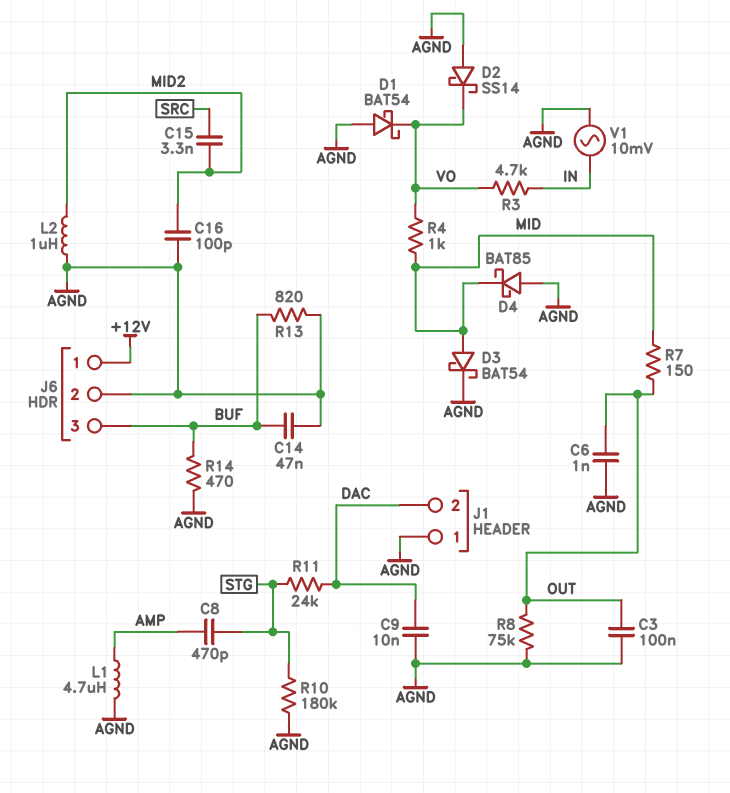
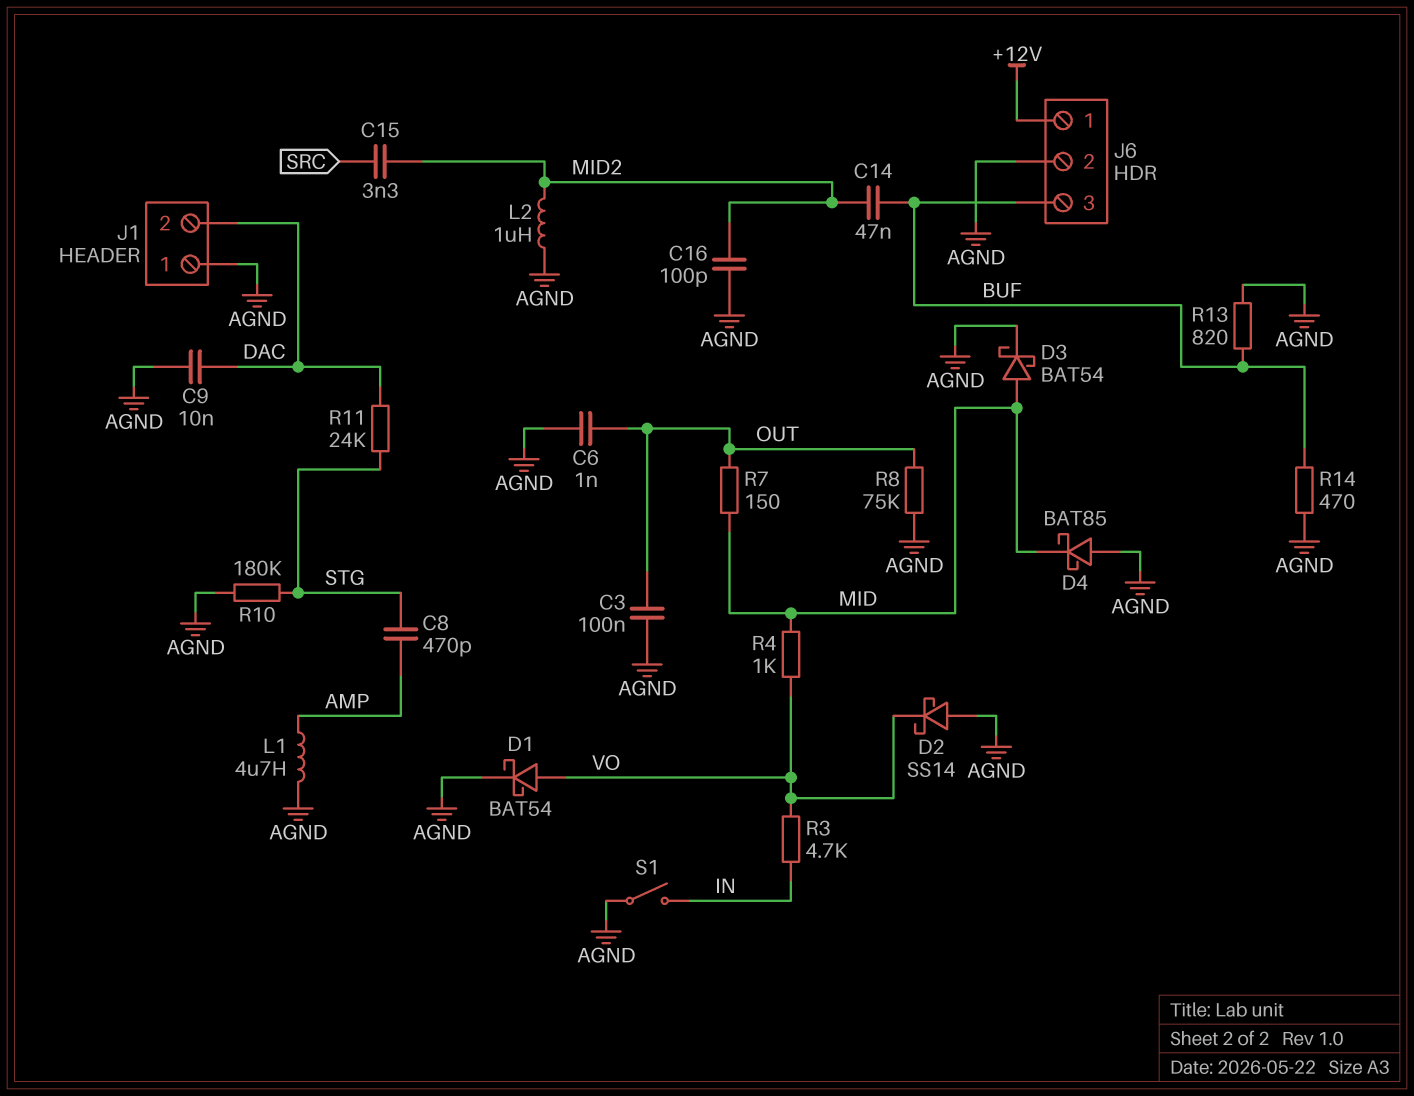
C14: 47nF (AGND, BUF) -> 47nF (BUF, MID2)
D1: schottky BAT54 (A AGND, K VO) -> schottky BAT54 (A VO, K AGND)
S1: none -> switch (AGND, IN)
V1: AC 10mV (AGND, IN) -> none

